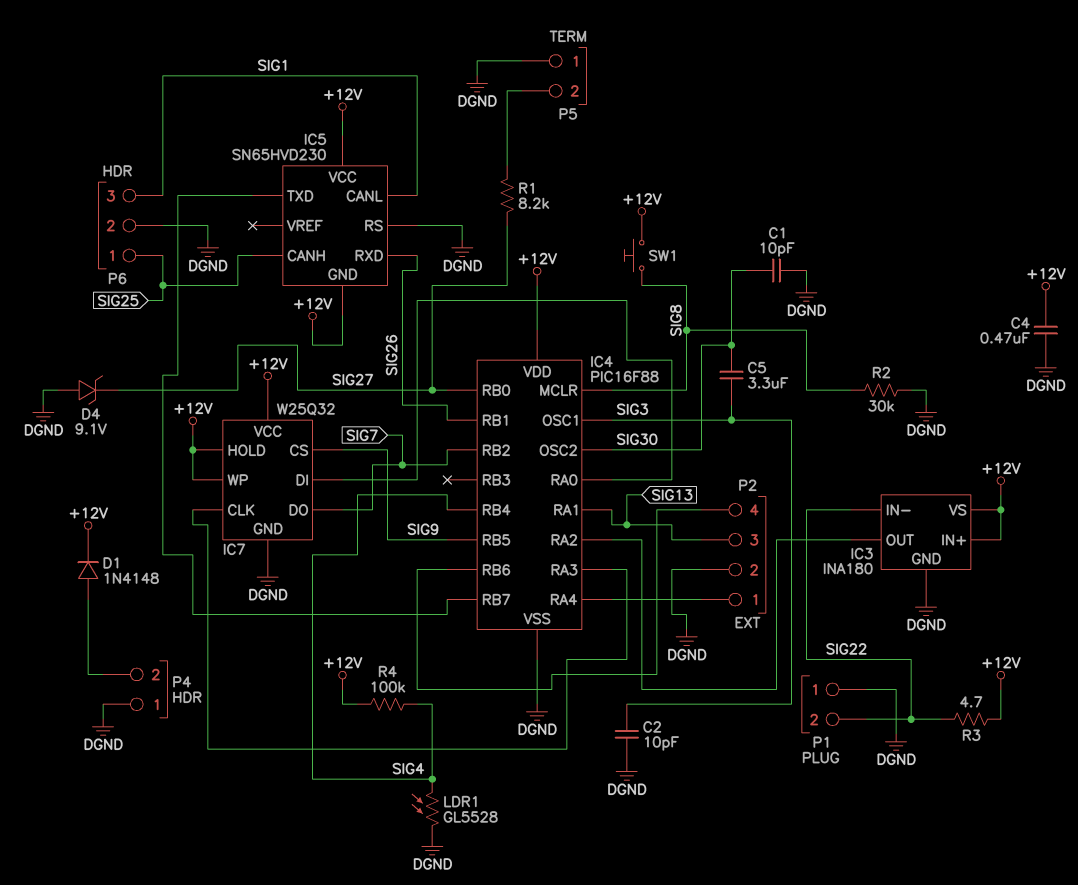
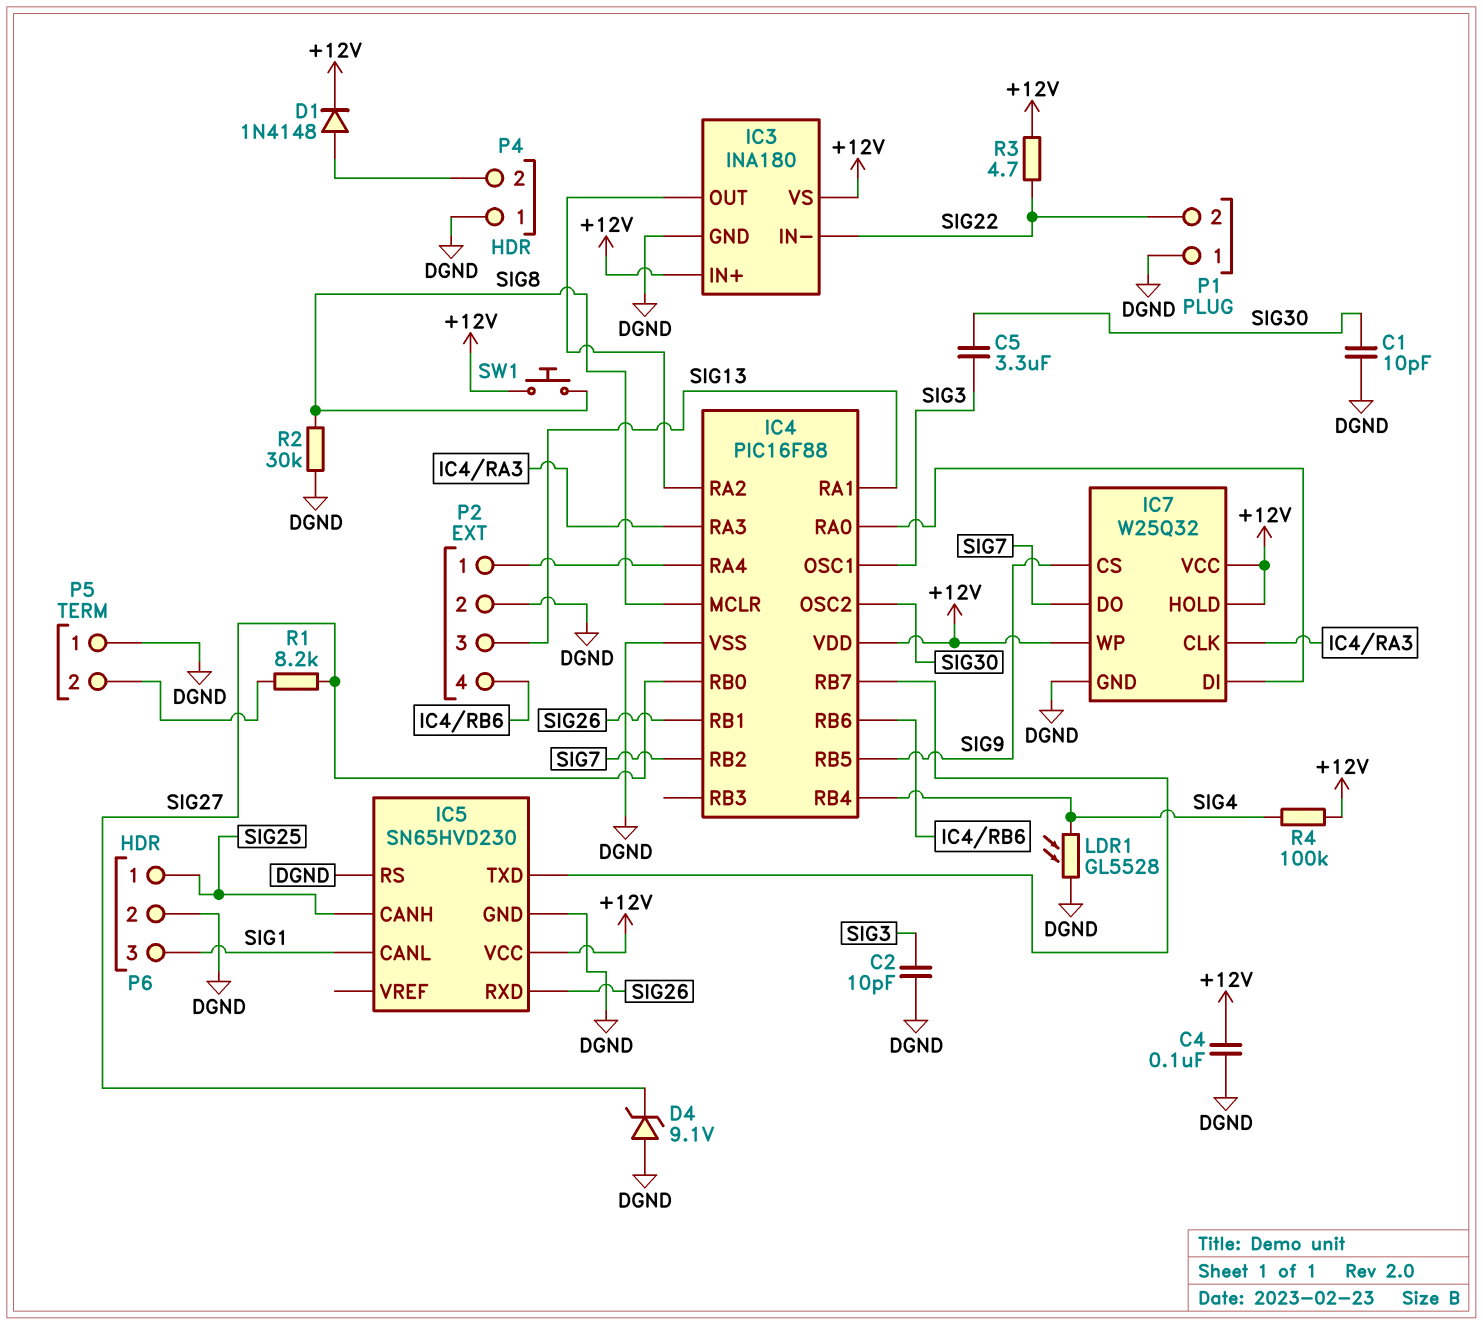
C4: 470nF (+12V, DGND) -> 100nF (+12V, DGND)
IC5 pin GND: +12V -> DGND

